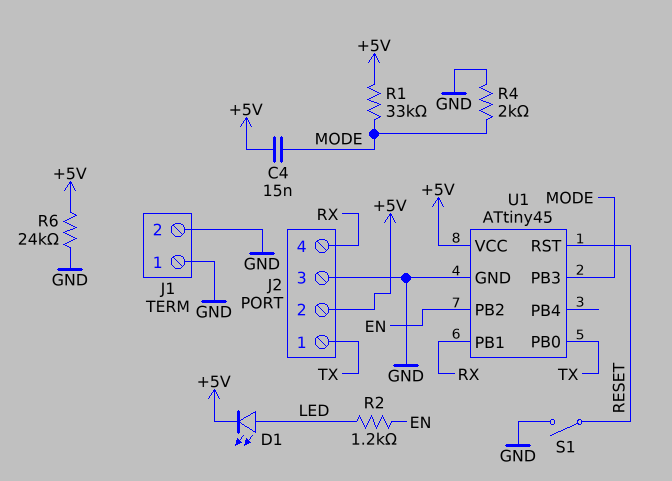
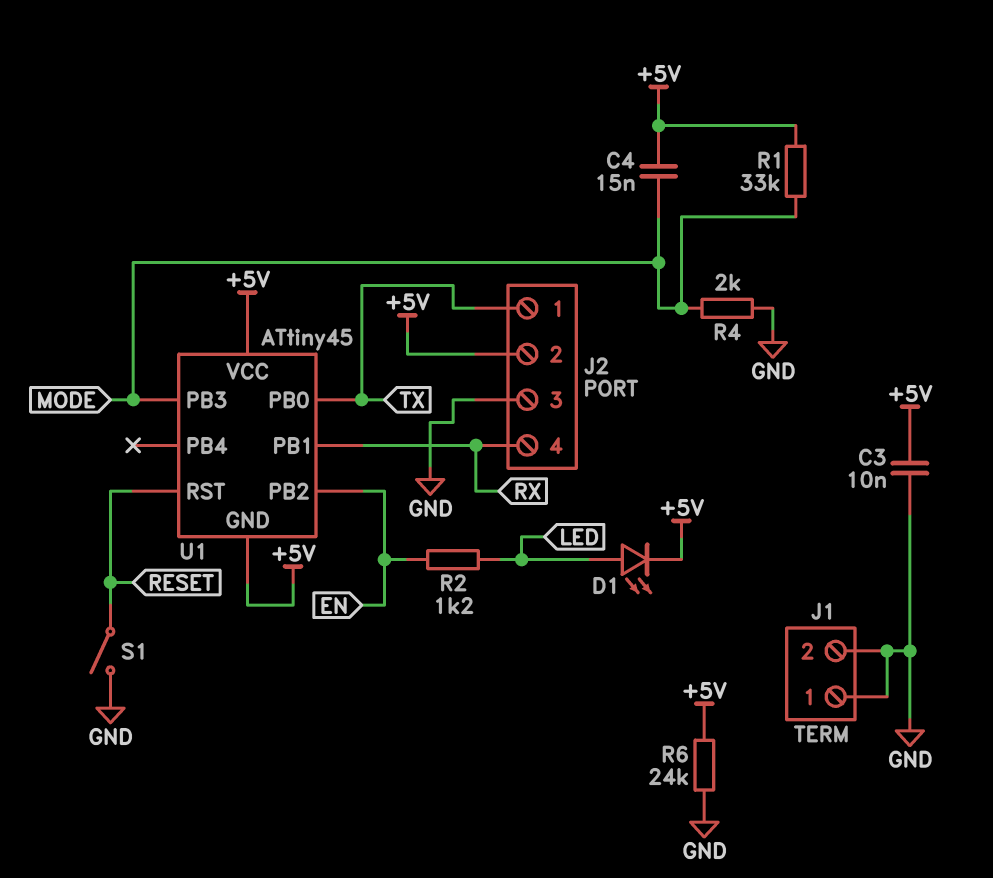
C3: none -> 10nF (+5V, GND)
U1 pin GND: GND -> +5V

